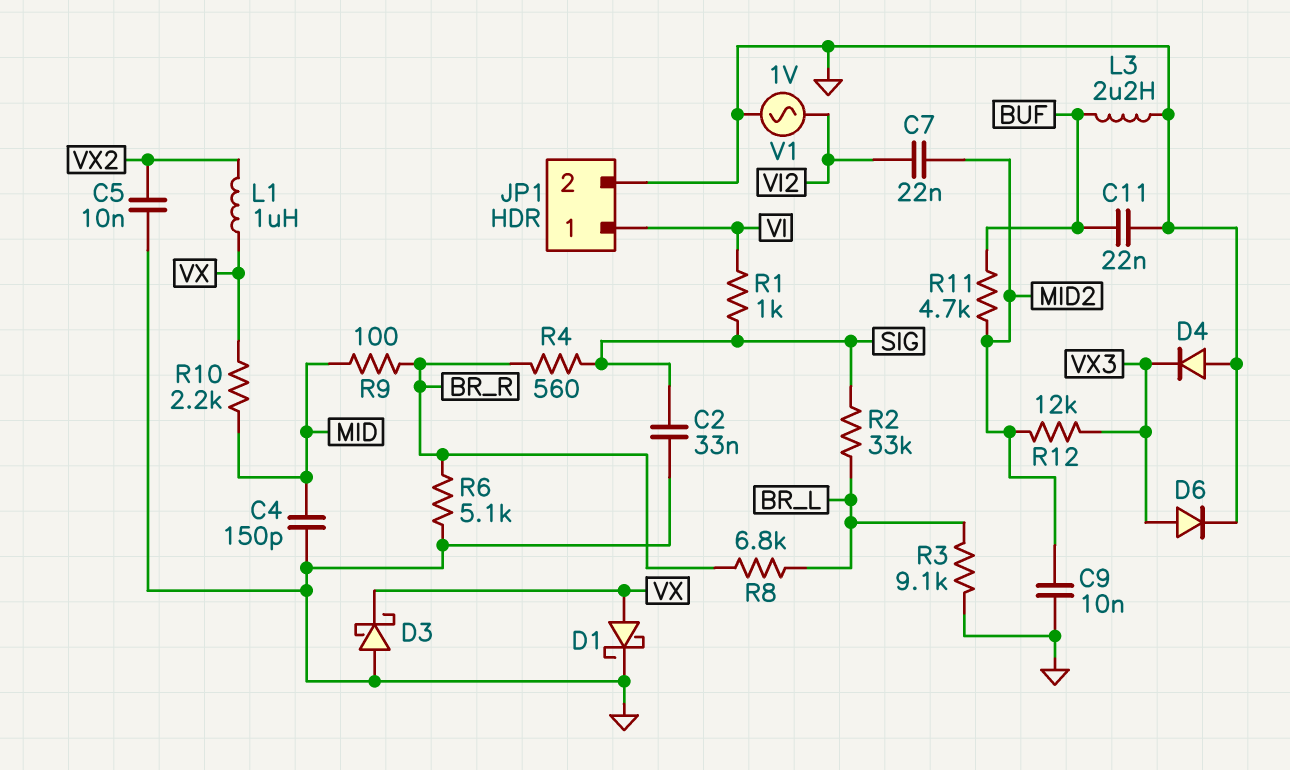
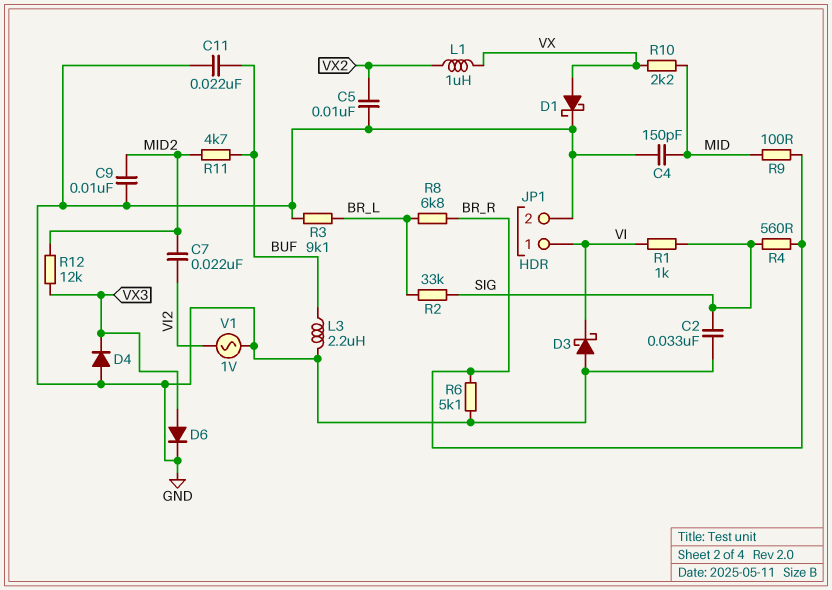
D3: schottky (A GND, K VX) -> schottky (A GND, K VI)

